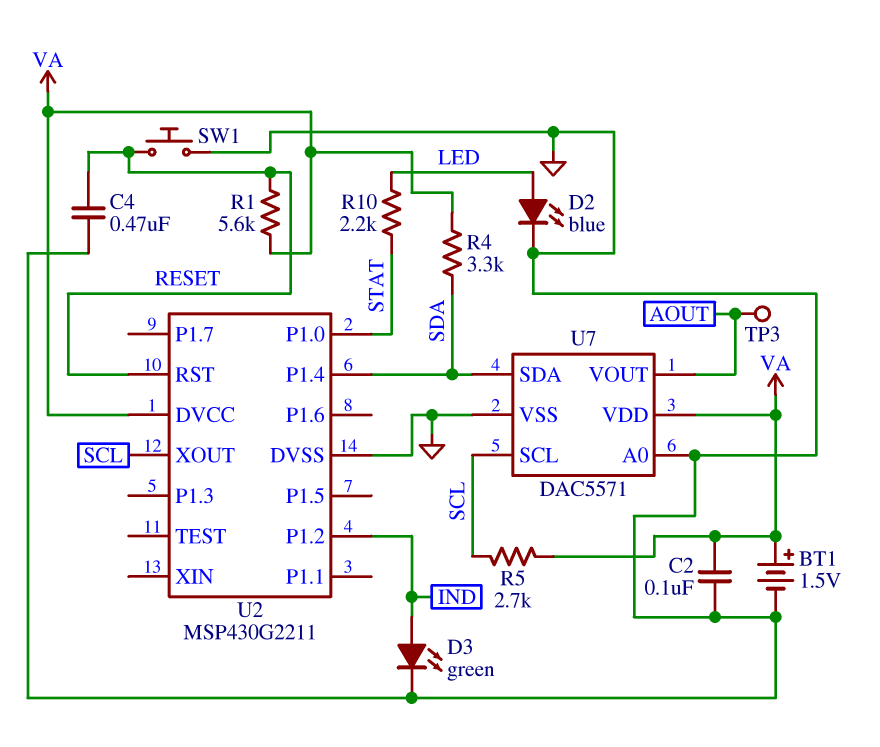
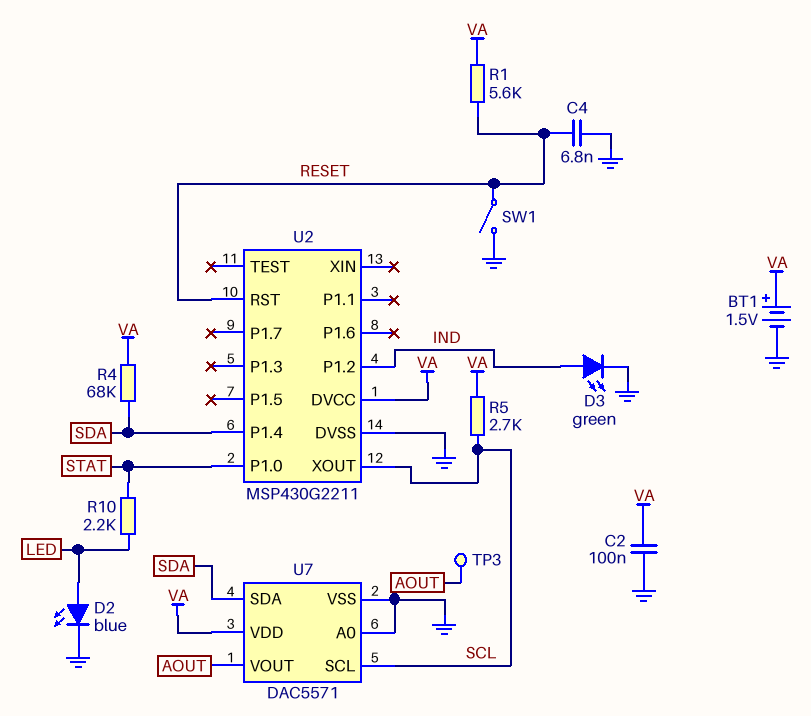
C4: 470nF (GND, RESET) -> 6.8nF (GND, RESET)
R4: 3.3k (SDA, VA) -> 68k (SDA, VA)
SW1: button (GND, RESET) -> switch (GND, RESET)

